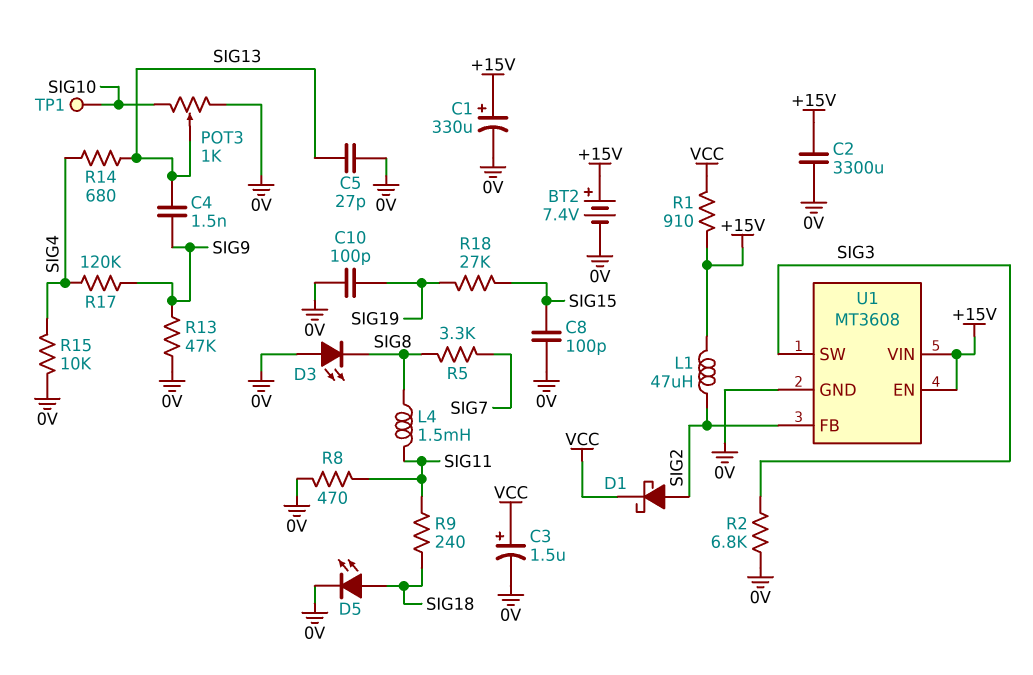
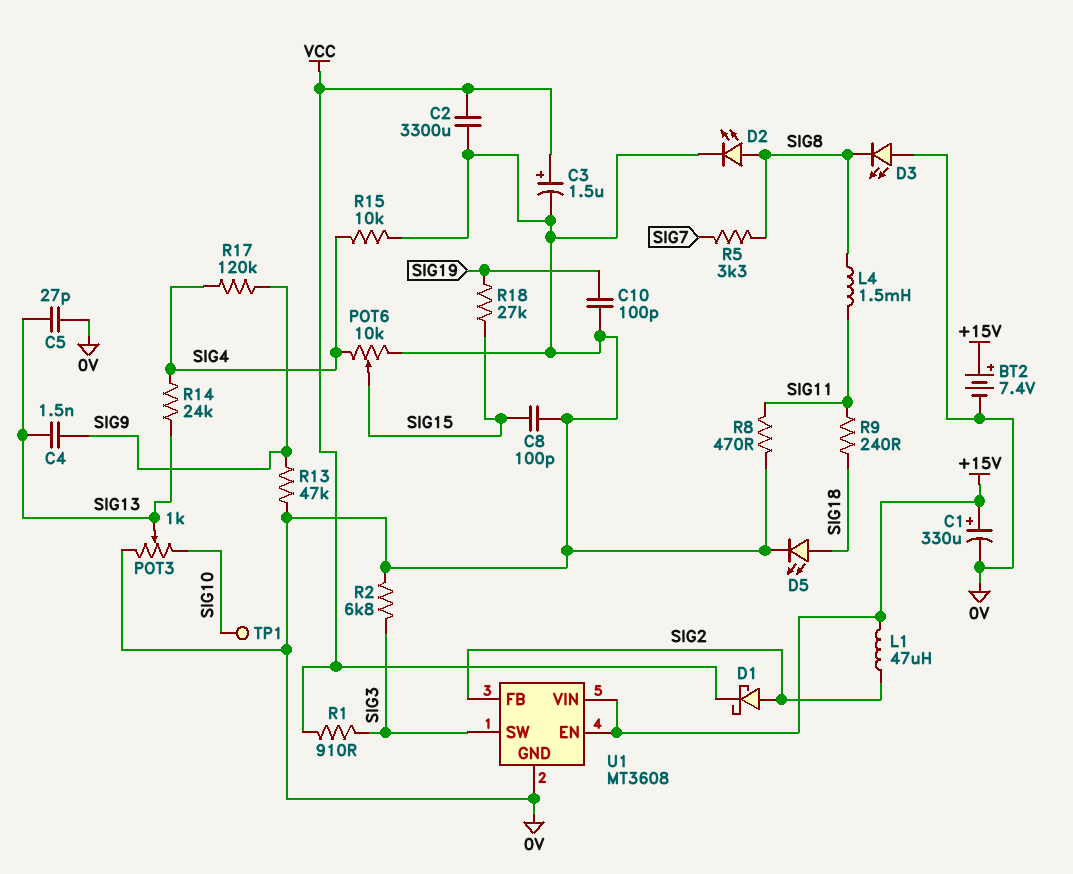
C2: 3300uF (+15V, 0V) -> 3300uF (0V, VCC)
D2: none -> LED (A SIG8, K 0V)
POT6: none -> 10k (0V, SIG4, wiper SIG15)
R1: 910 (+15V, VCC) -> 910 (SIG3, VCC)
R14: 680 (SIG4, SIG13) -> 24k (SIG4, SIG13)

